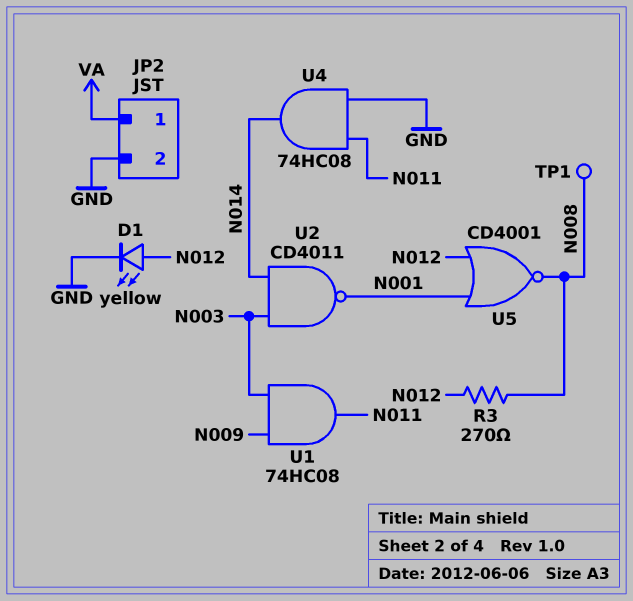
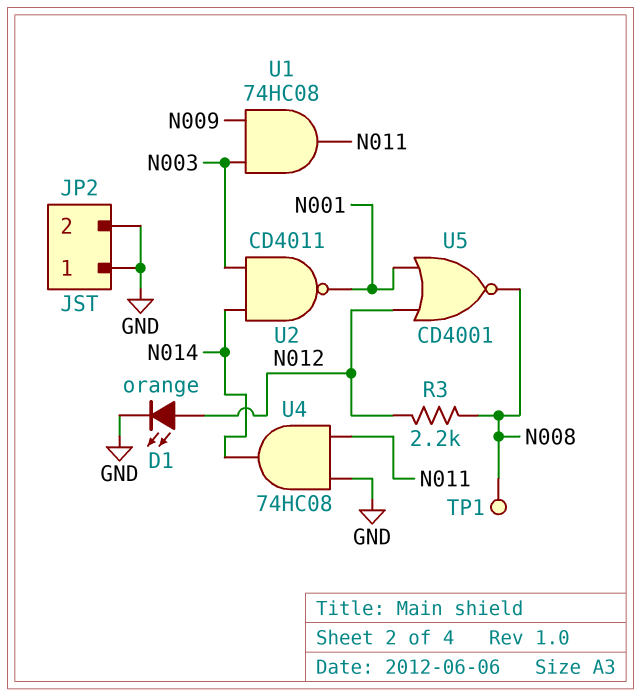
D1: LED yellow (A N012, K GND) -> LED orange (A N012, K GND)
JP2 pin 1: VA -> GND
R3: 270 (N008, N012) -> 2.2k (N008, N012)

